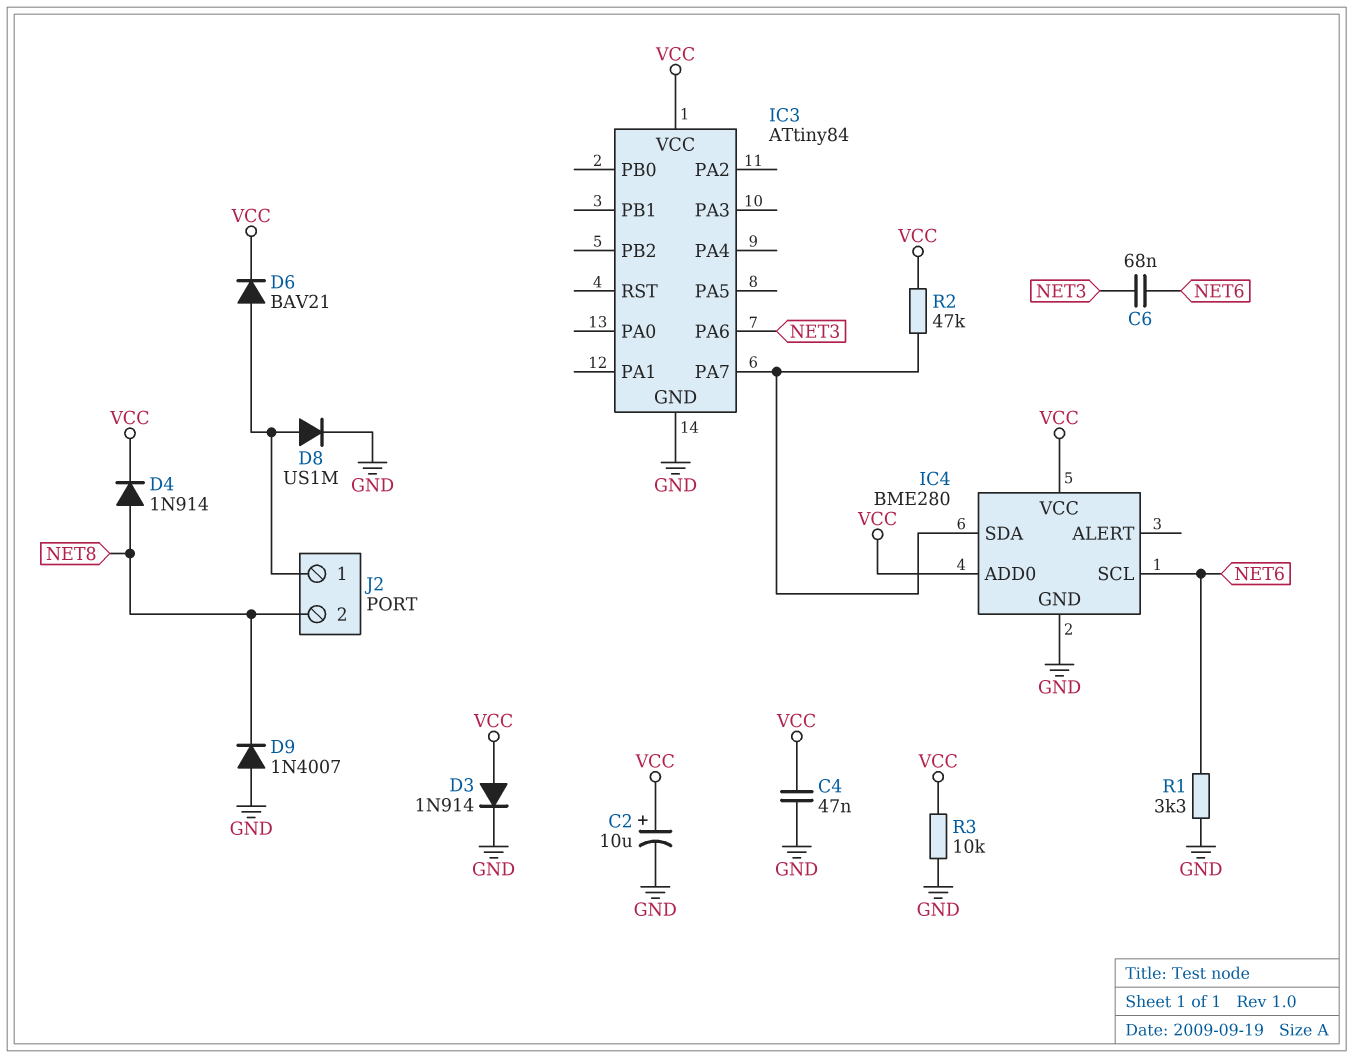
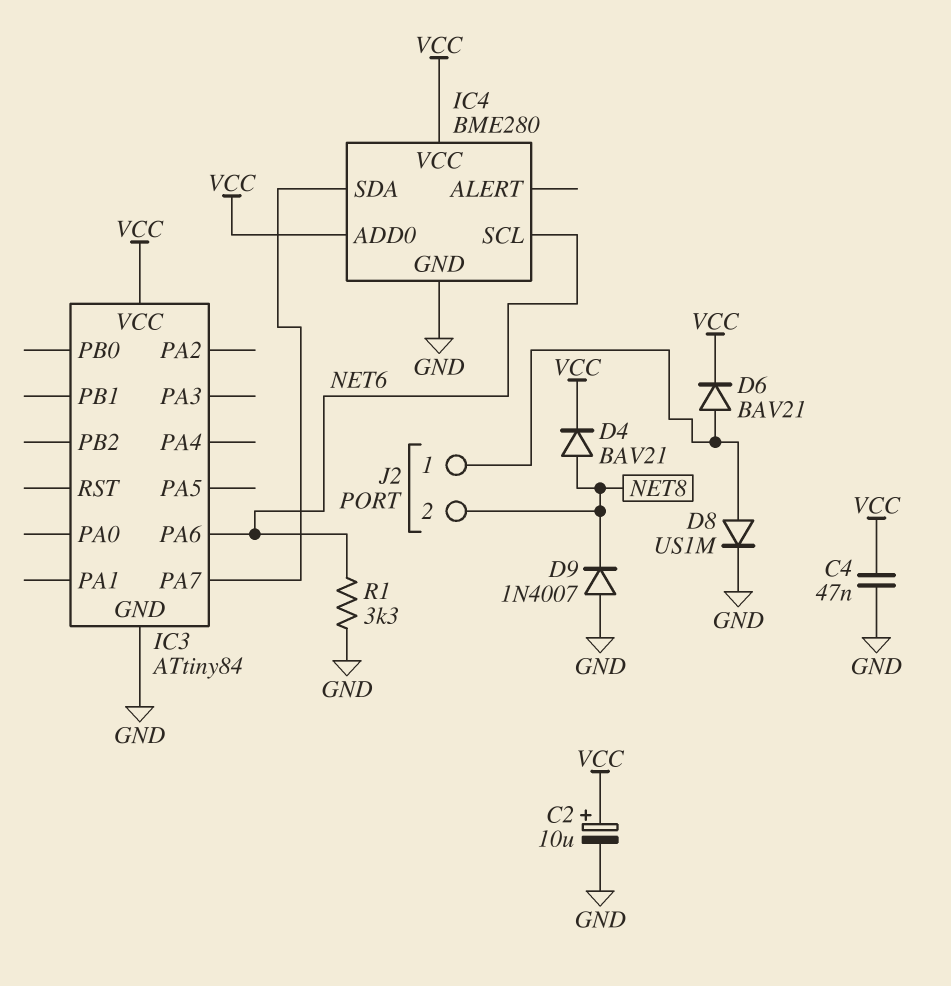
C6: 68nF (NET3, NET6) -> none
D3: diode 1N914 (A VCC, K GND) -> none
D4: diode 1N914 (A NET8, K VCC) -> diode BAV21 (A NET8, K VCC)
IC3 pin PA6: NET3 -> NET6
R2: 47k (IC3/PA7, VCC) -> none
R3: 10k (GND, VCC) -> none

